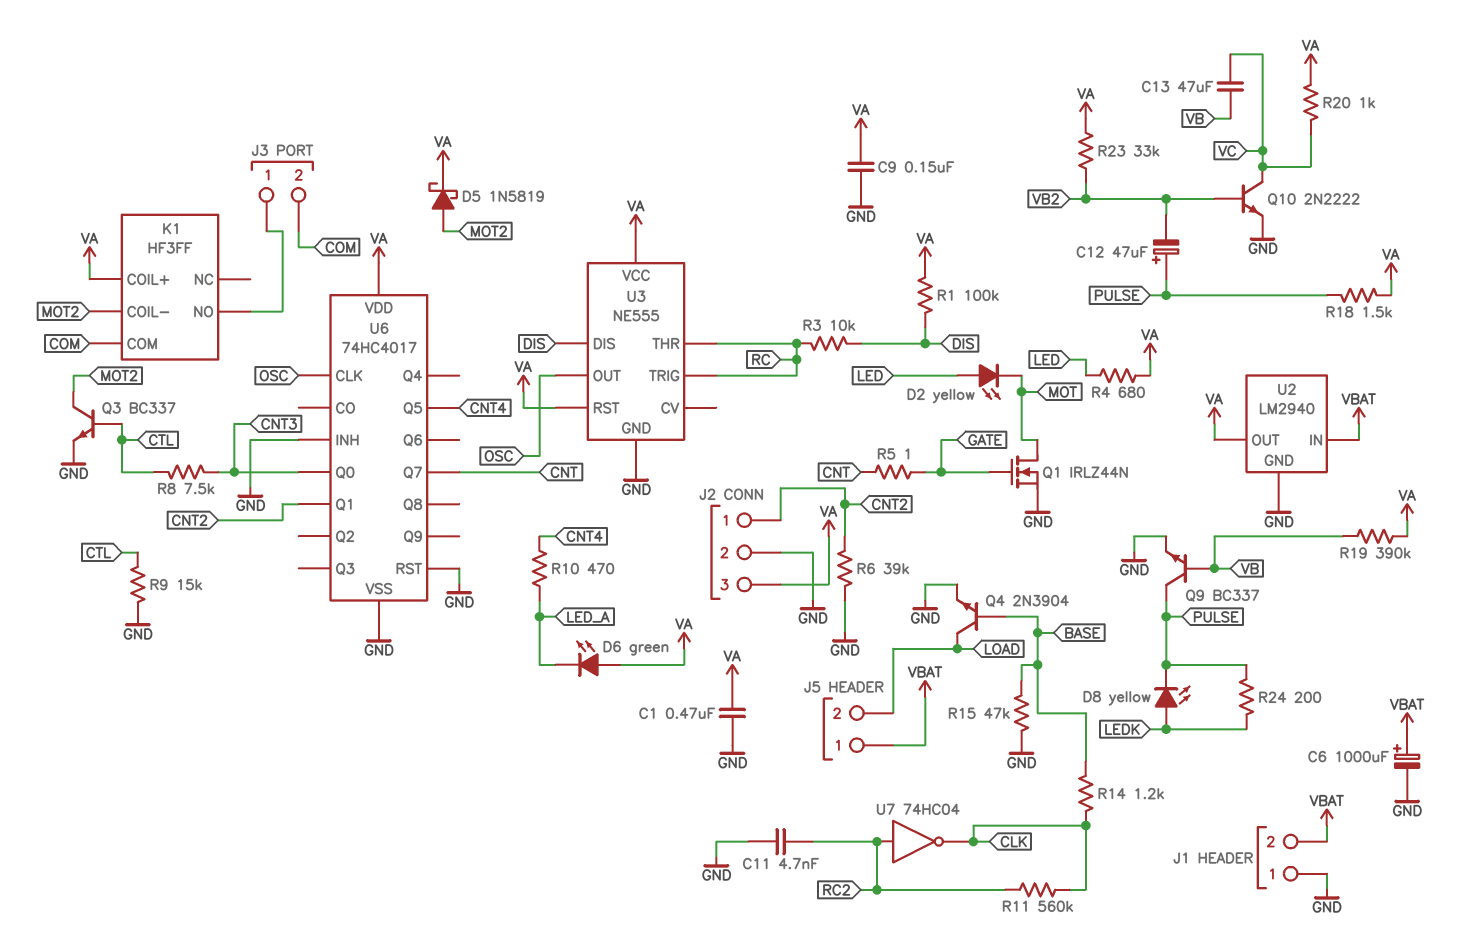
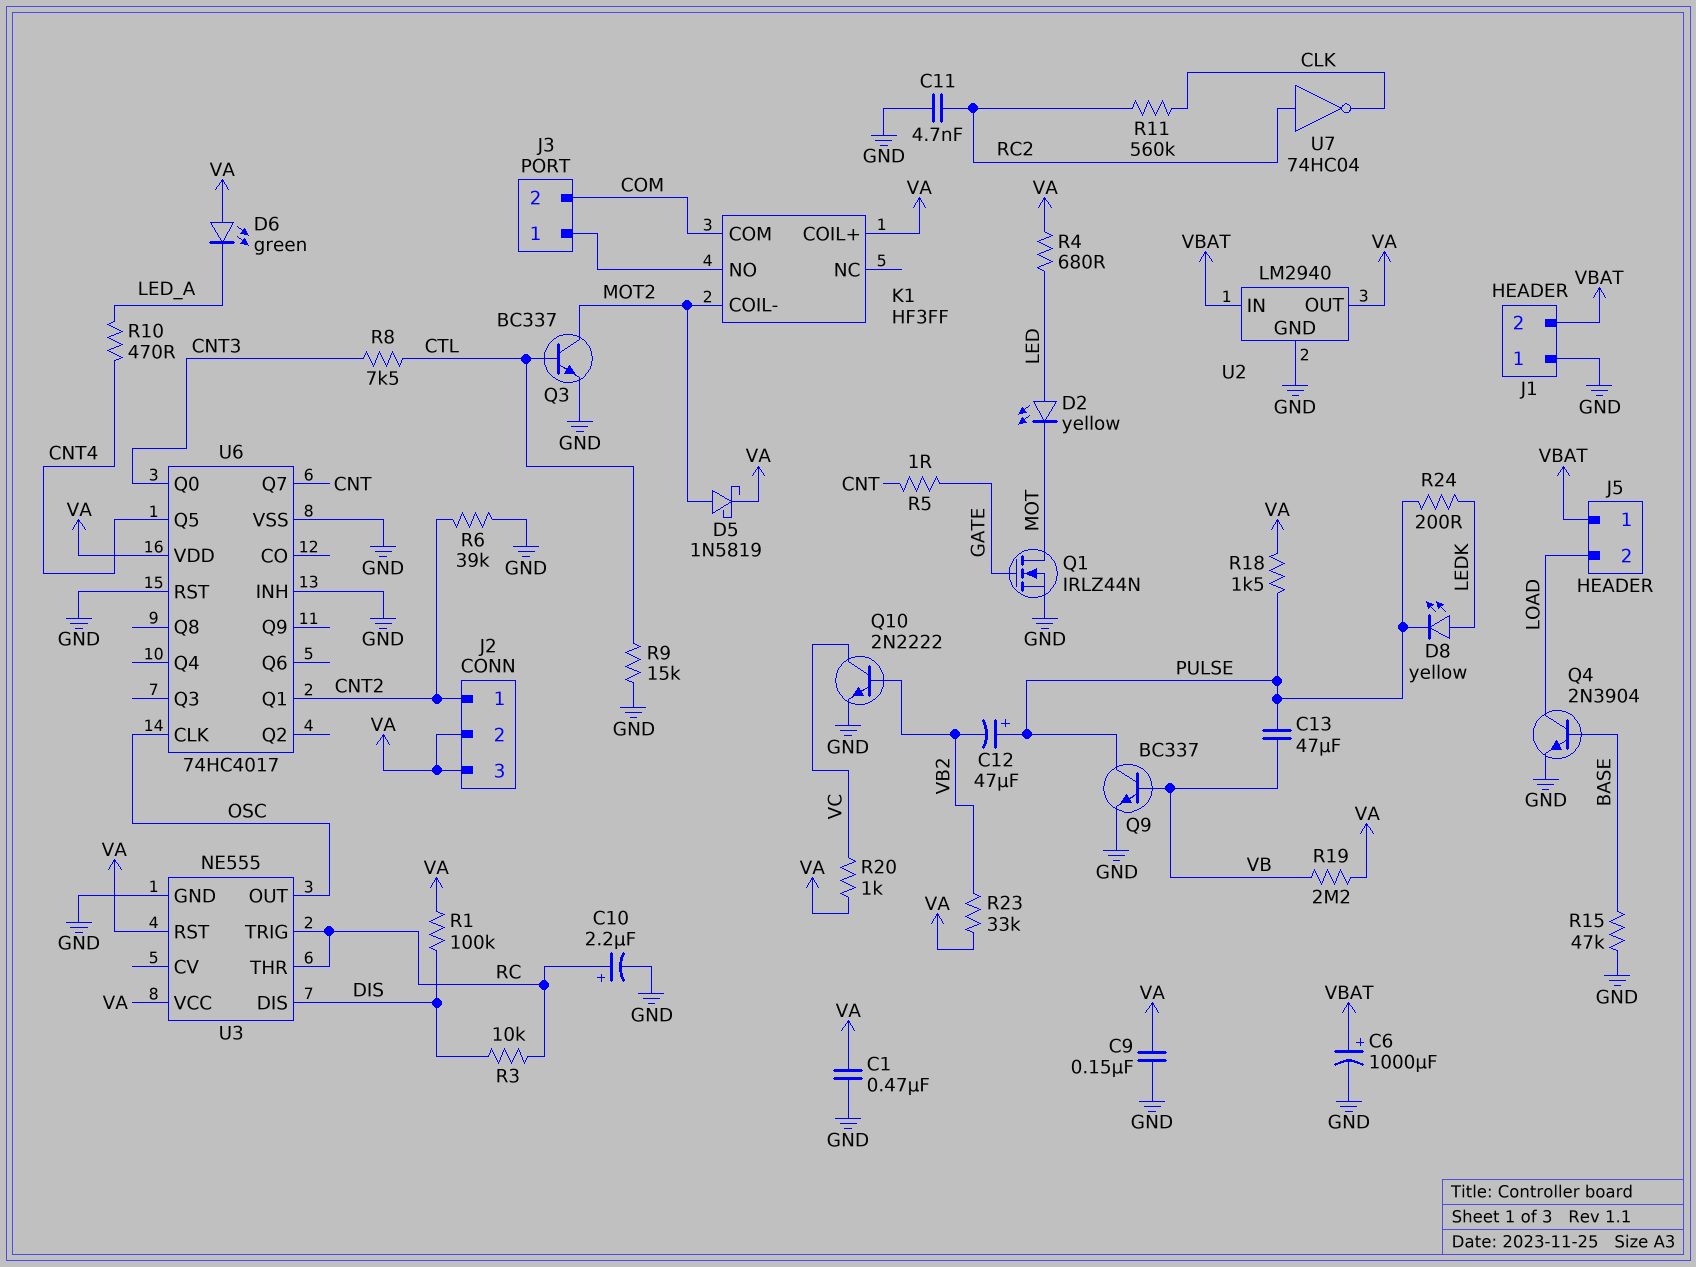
C10: none -> 2.2uF (plus RC, minus GND)
C13: 47uF (VB, VC) -> 47uF (PULSE, VB)
J2 pin 2: GND -> VA
R14: 1.2k (BASE, CLK) -> none
R19: 390k (VA, VB) -> 2.2M (VA, VB)

